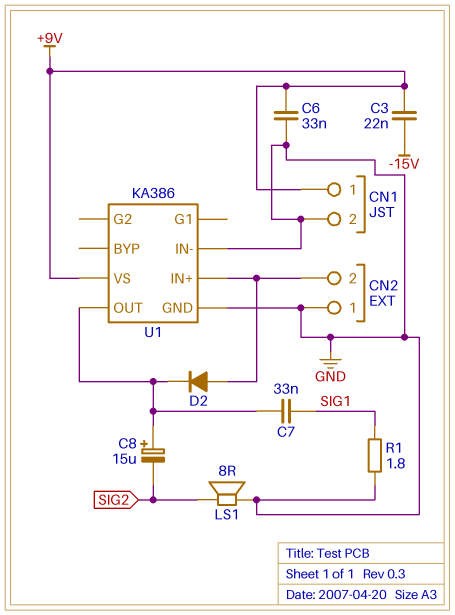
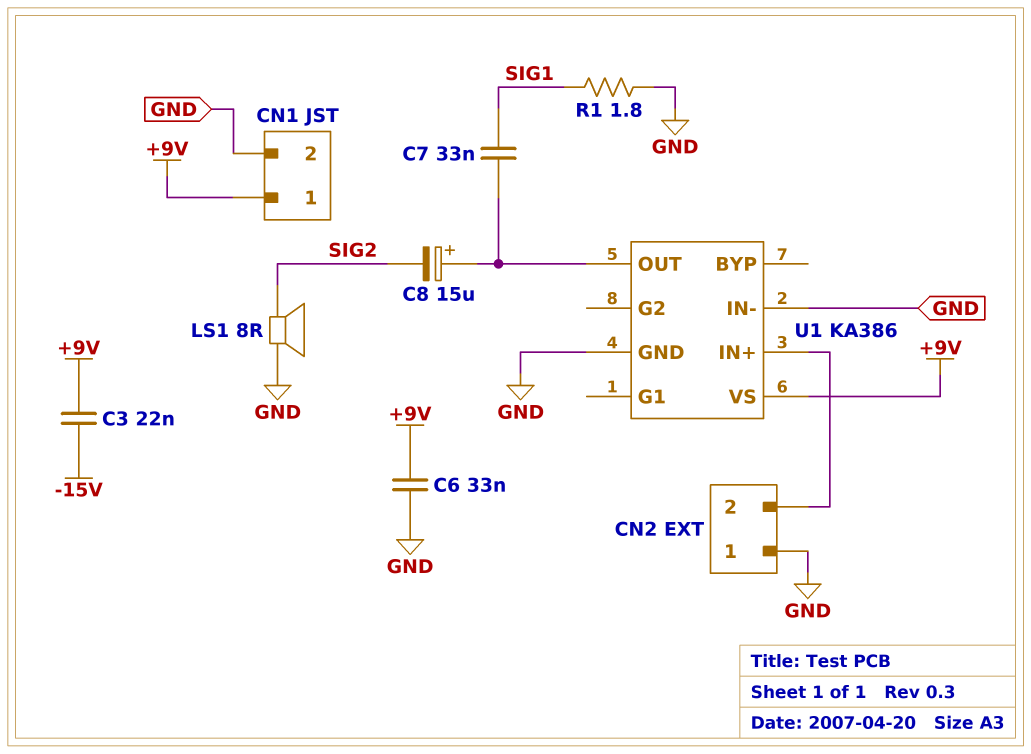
D2: diode (A CN2/2, K U1/OUT) -> none

